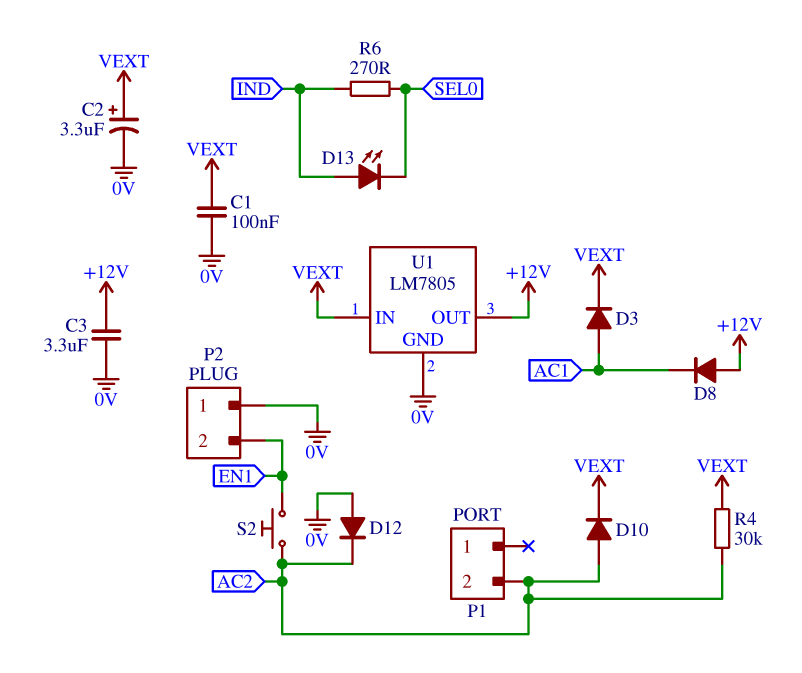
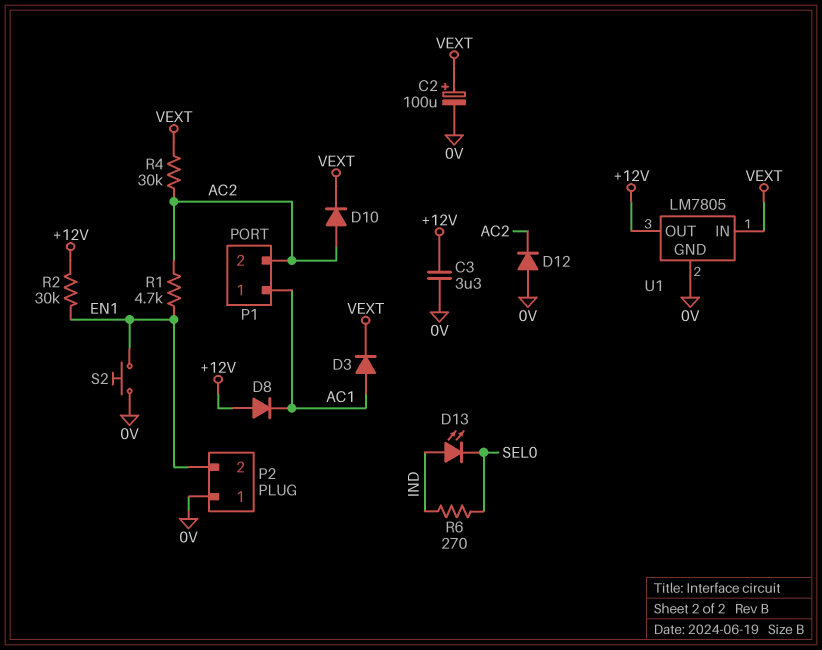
C1: 100nF (0V, VEXT) -> none
C2: 3.3uF (plus VEXT, minus 0V) -> 100uF (plus VEXT, minus 0V)
P1 pin 1: none -> AC1
R1: none -> 4.7k (AC2, EN1)
R2: none -> 30k (+12V, EN1)
S2: button (AC2, EN1) -> button (0V, EN1)

